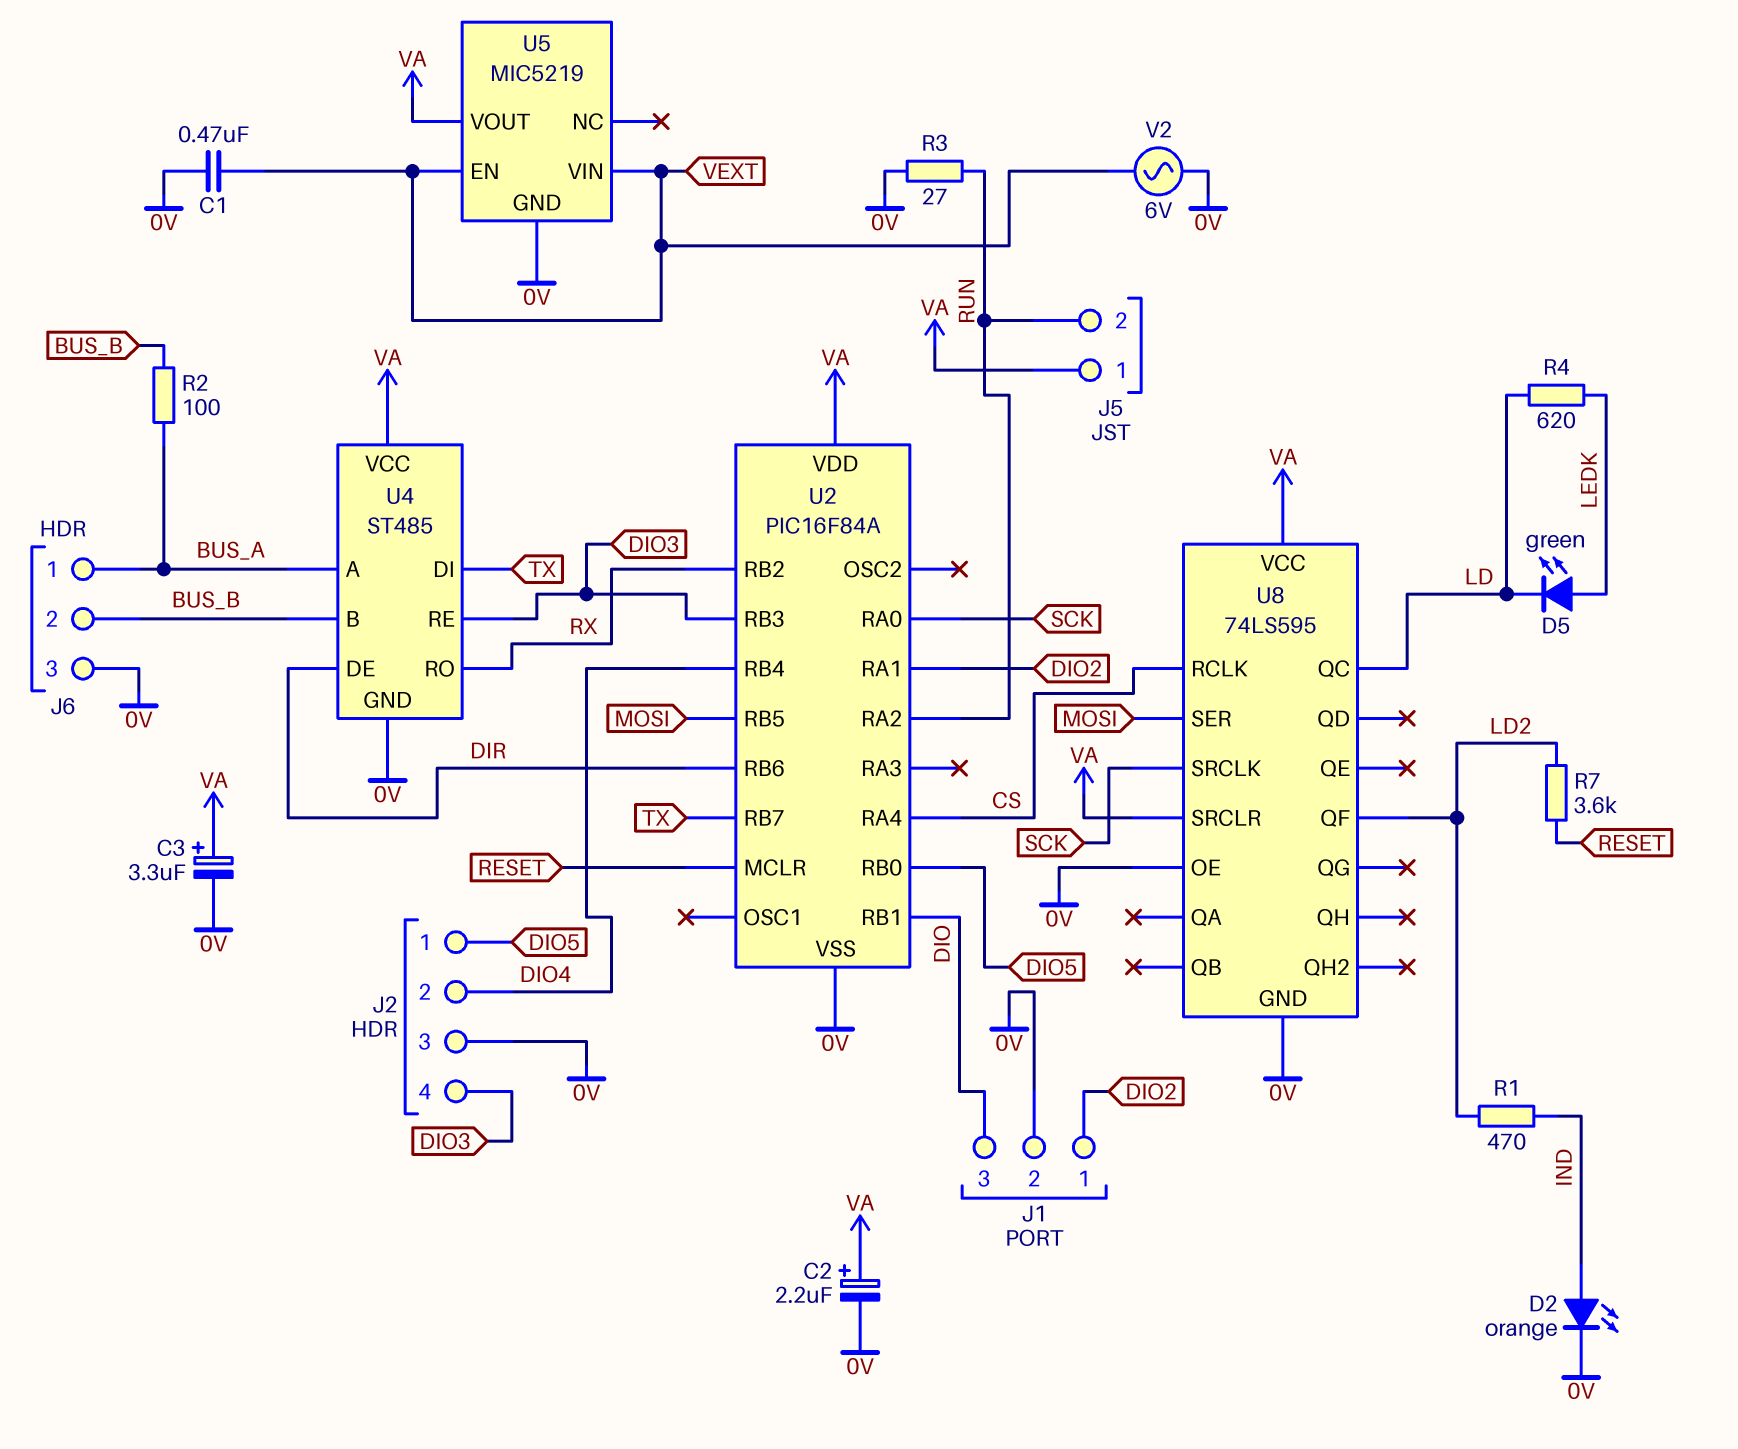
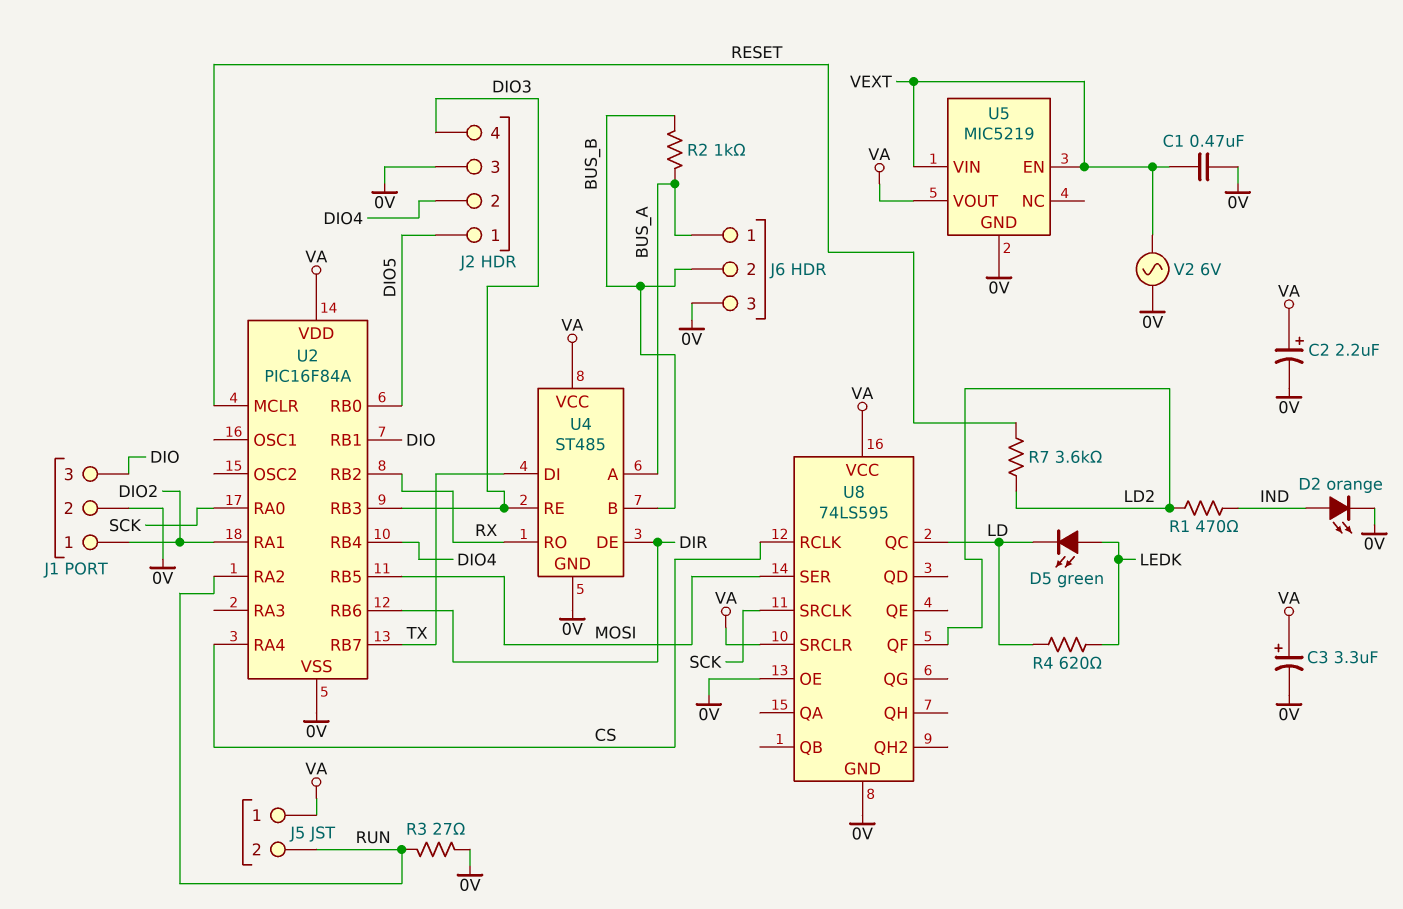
R2: 100 (BUS_A, BUS_B) -> 1k (BUS_A, BUS_B)

